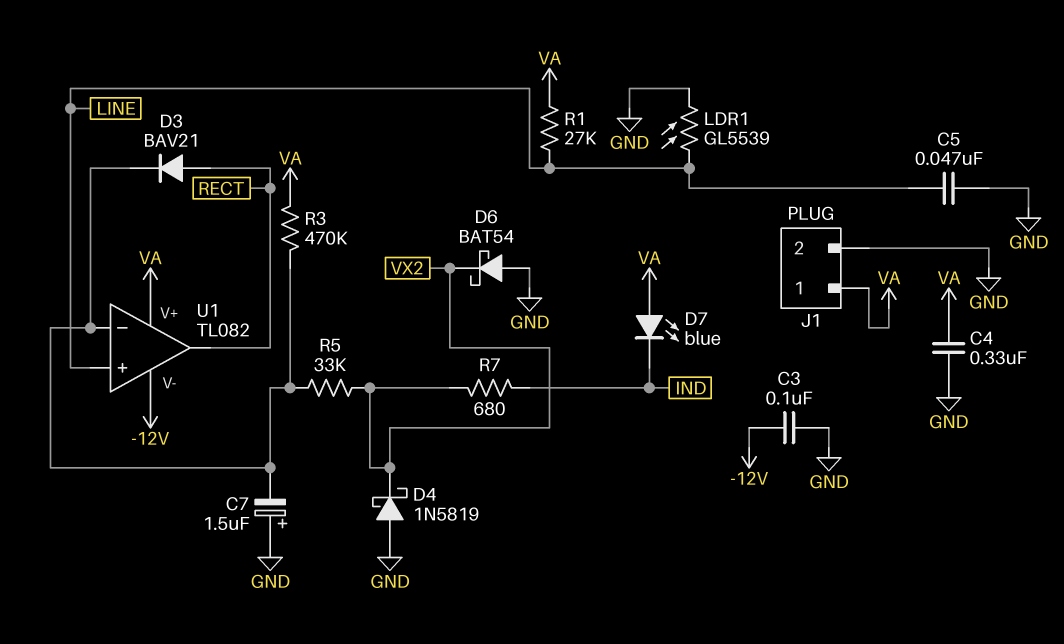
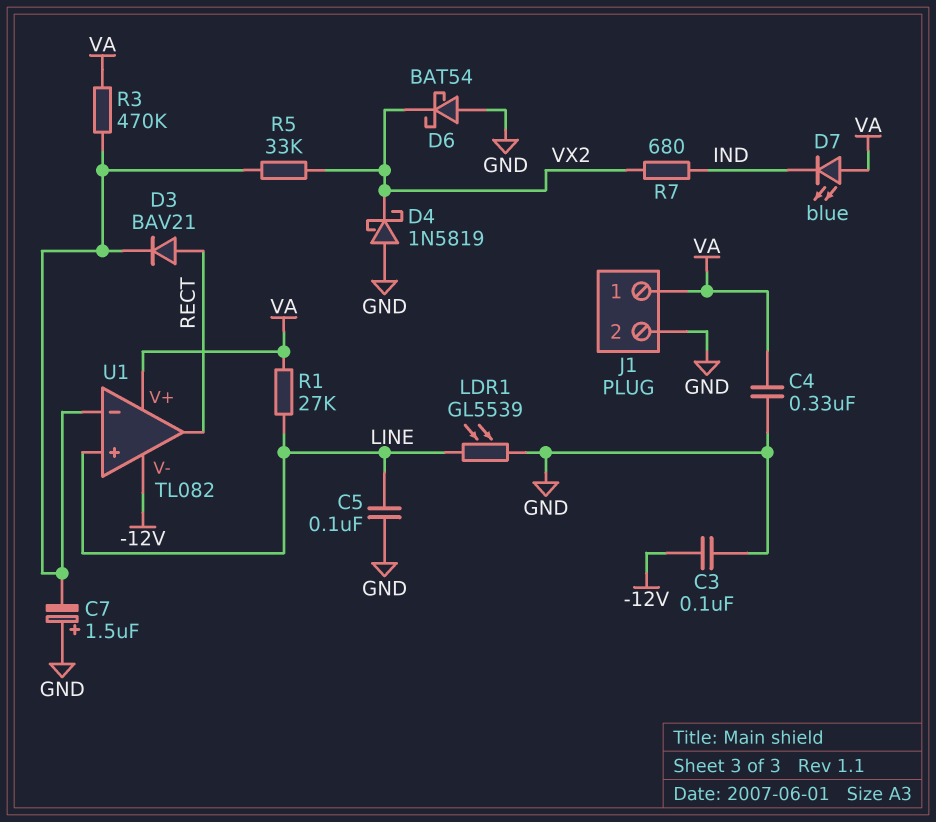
C5: 47nF (GND, LINE) -> 100nF (GND, LINE)

